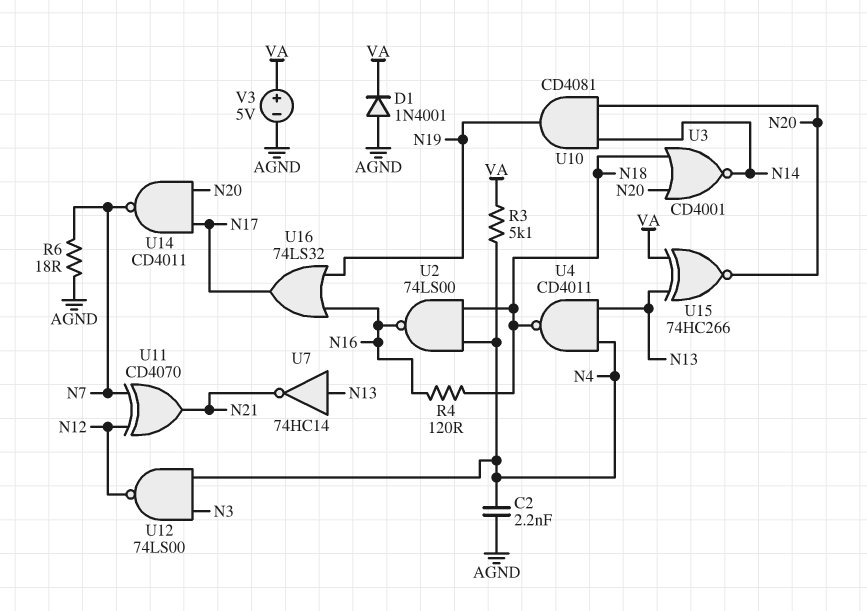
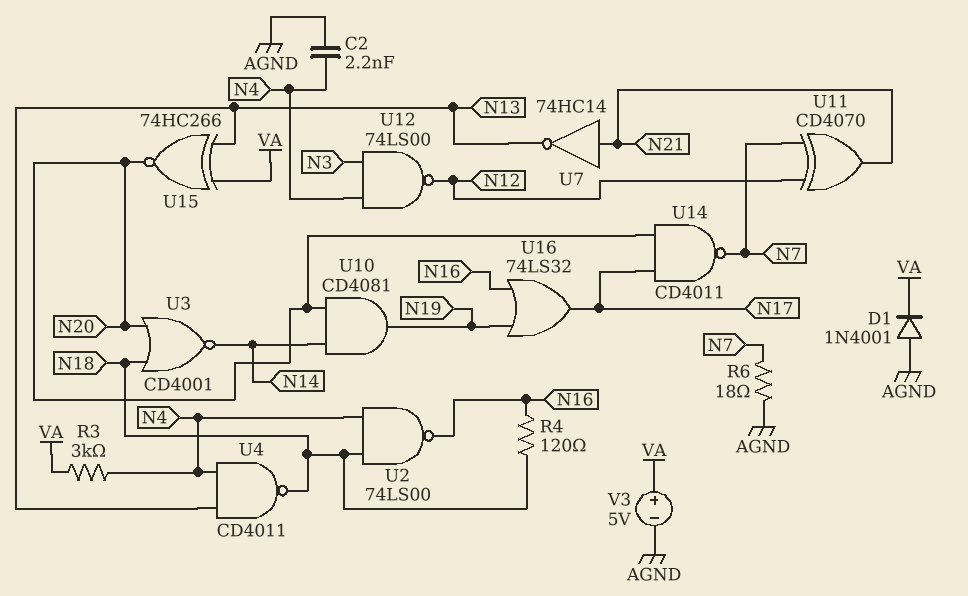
R3: 5.1k (N4, VA) -> 3k (N4, VA)
U7: NOT 74HC14 (in N13, out N21) -> NOT 74HC14 (in N21, out N13)

